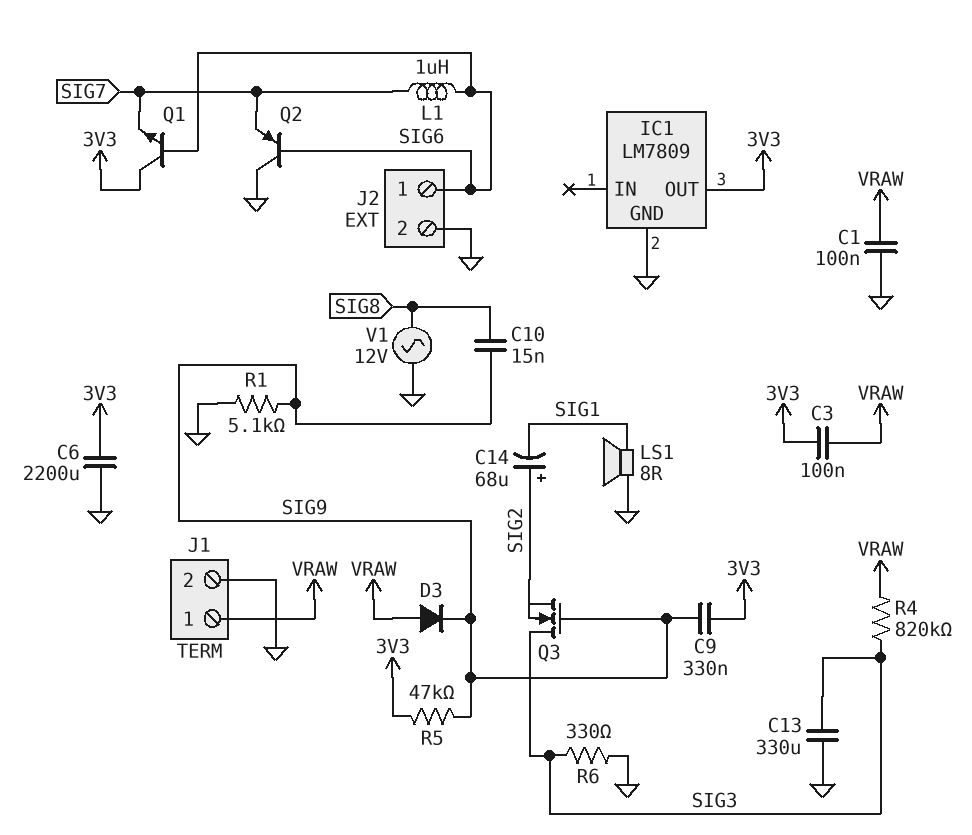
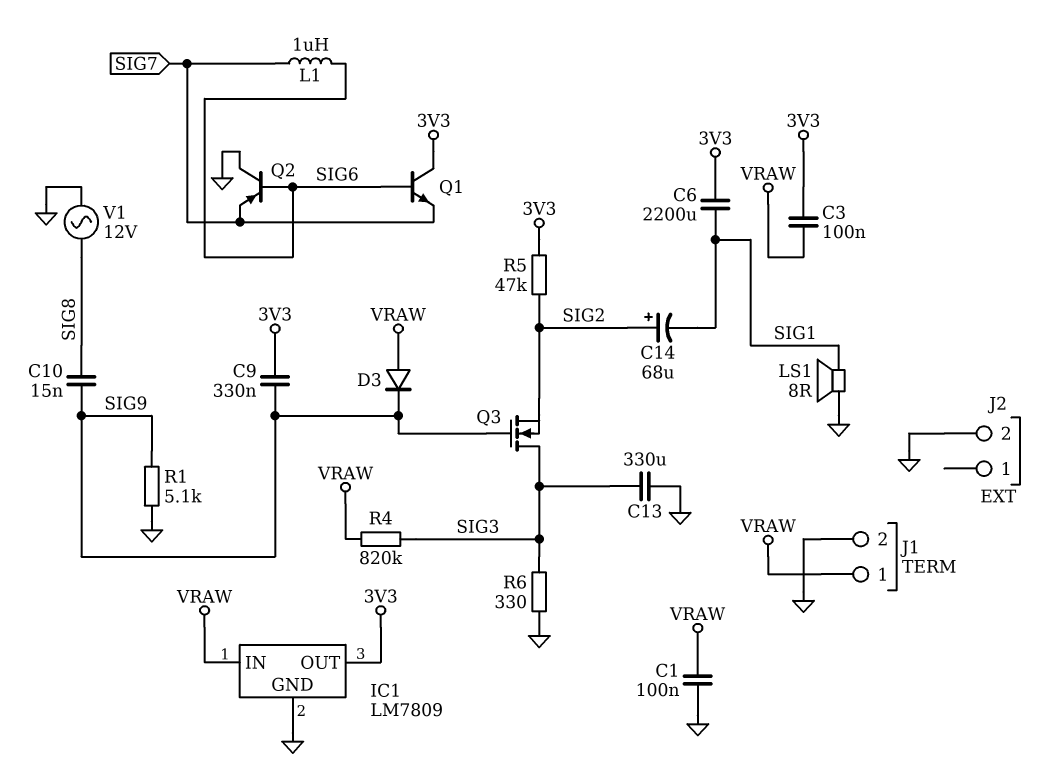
C6: 2200uF (3V3, GND) -> 2200uF (3V3, SIG1)
IC1 pin IN: none -> VRAW
J2 pin 1: SIG6 -> none
R5: 47k (3V3, SIG9) -> 47k (3V3, SIG2)

